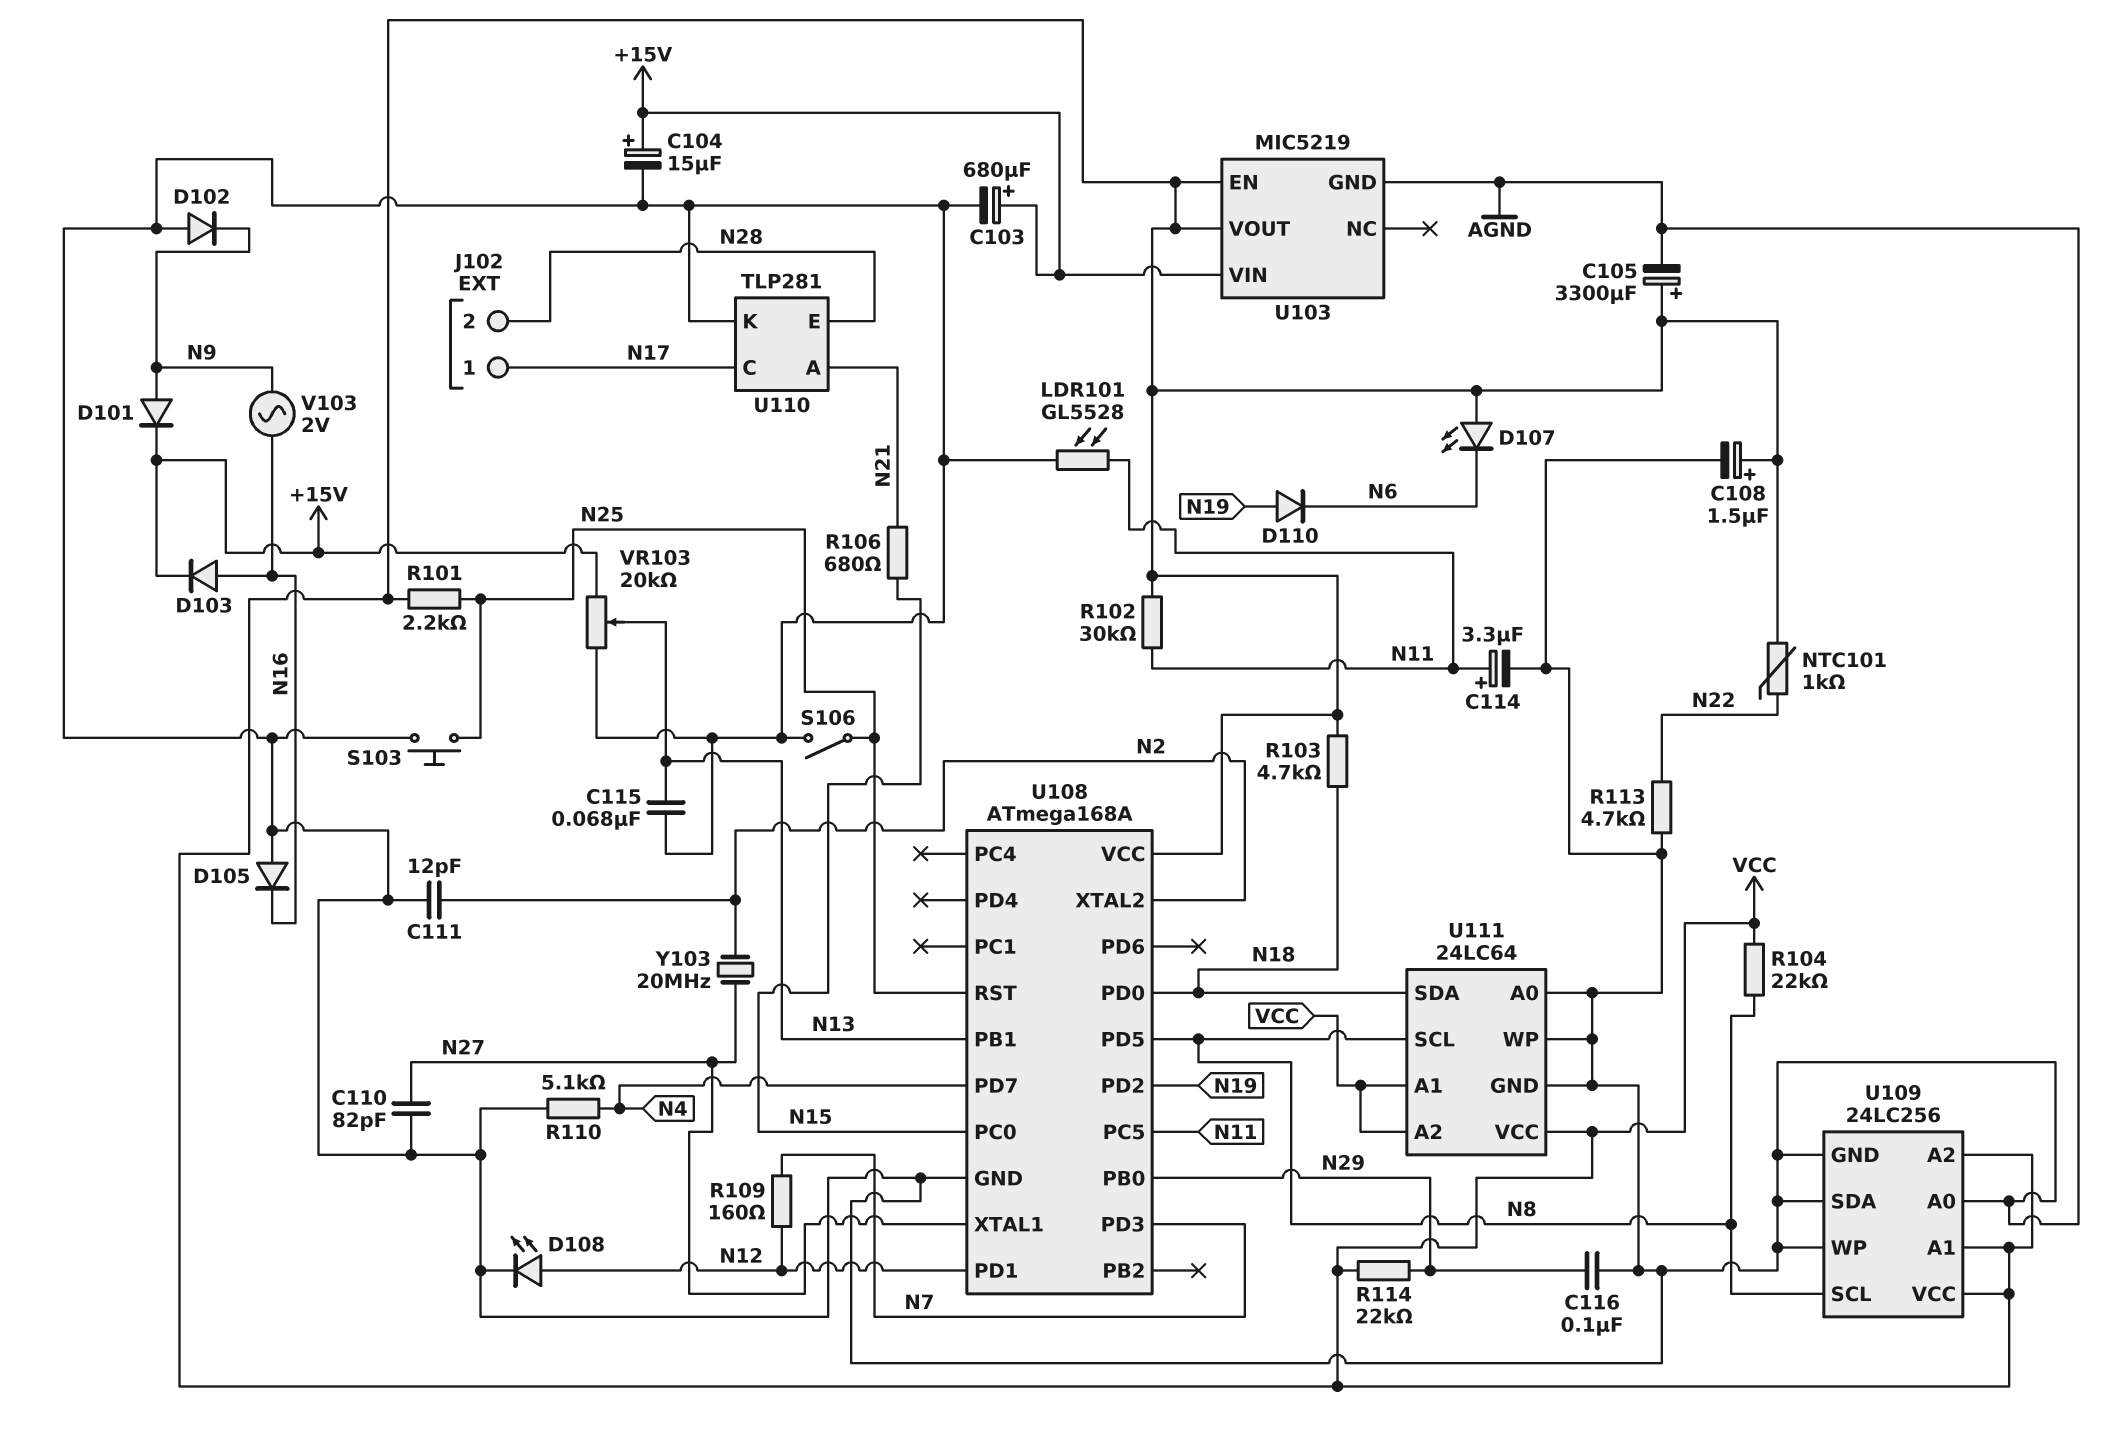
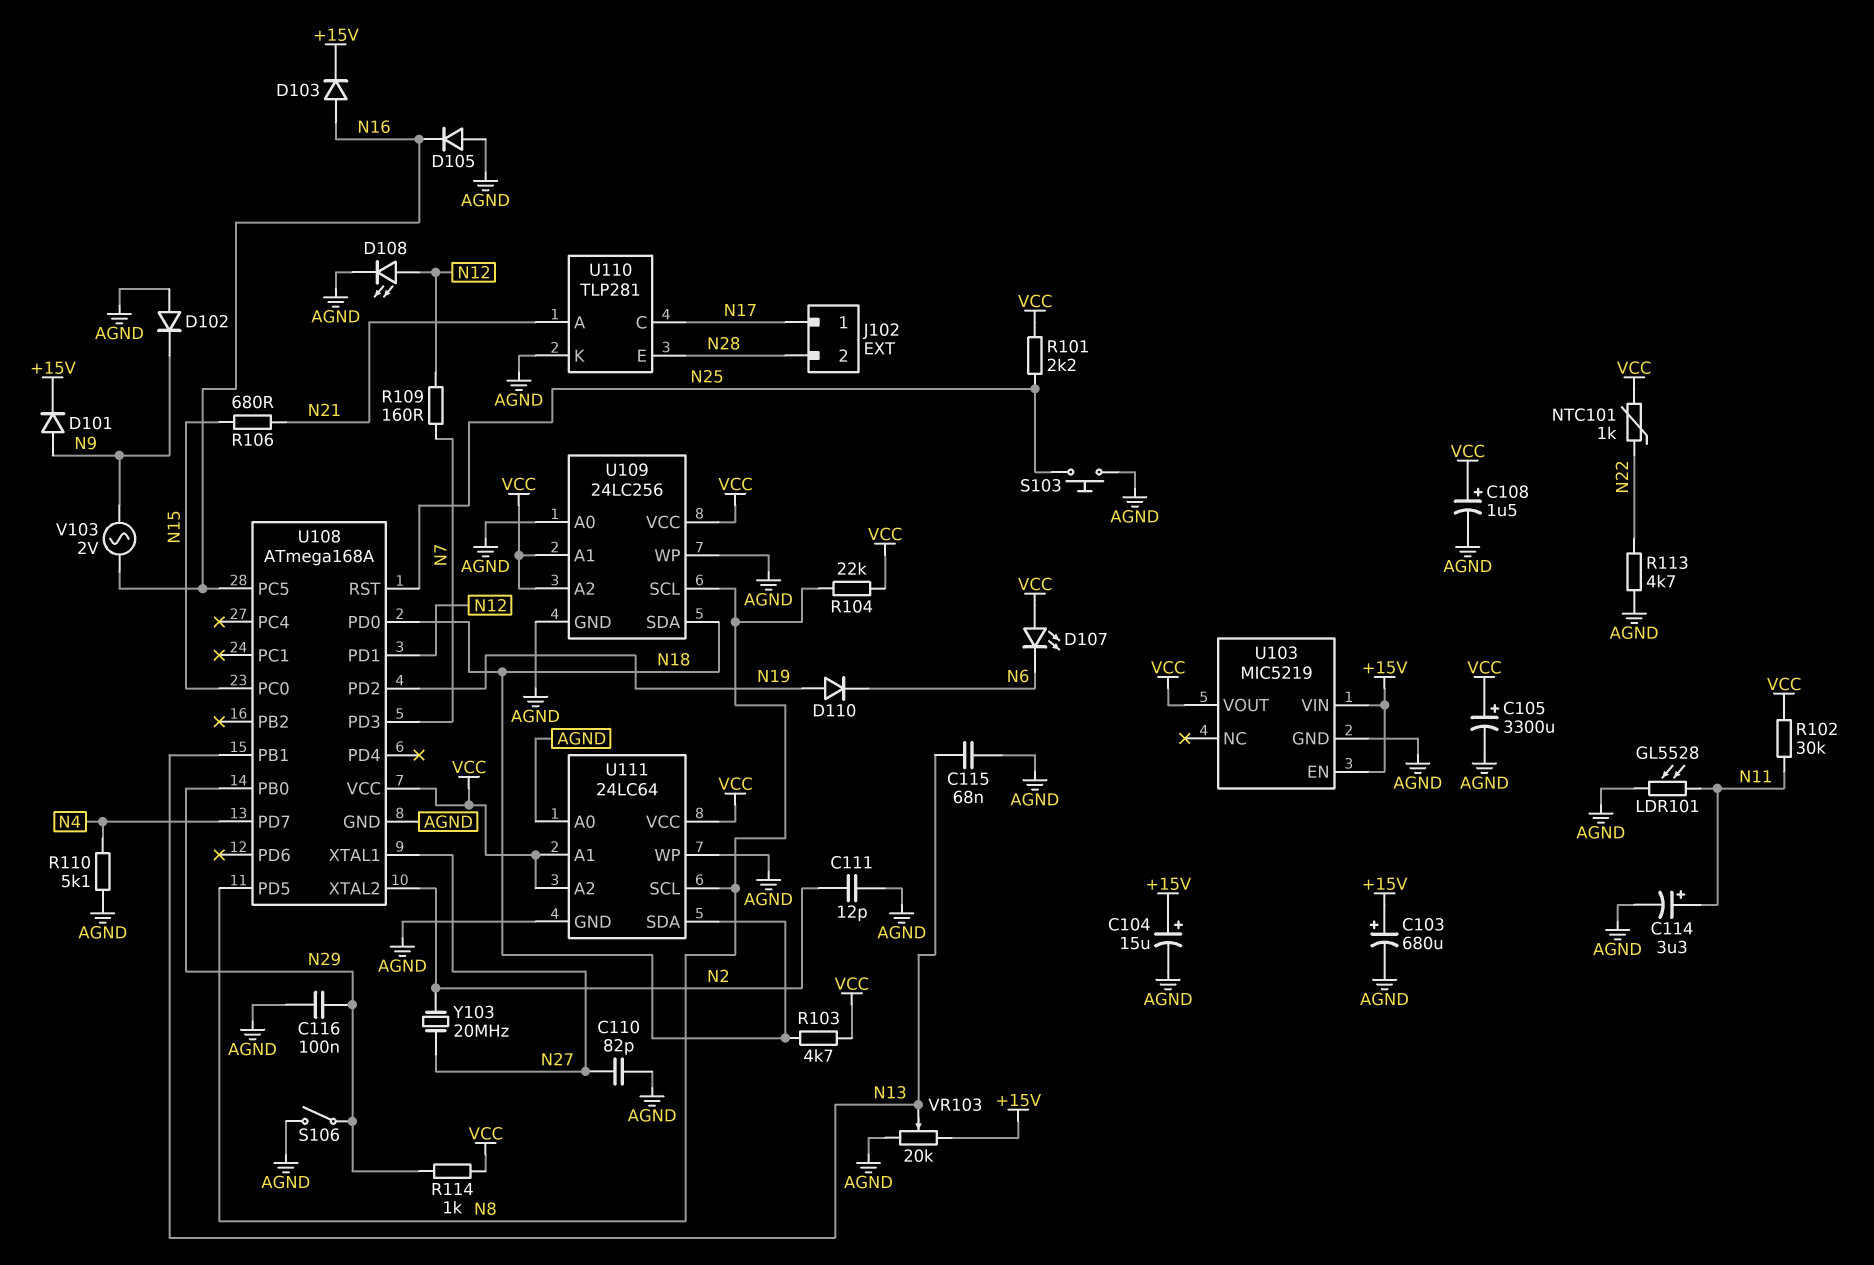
R114: 22k (N29, VCC) -> 1k (N29, VCC)
S106: switch (AGND, N25) -> switch (AGND, N29)
U103 pin EN: VCC -> +15V
U108 pin PC5: N11 -> N16
U109 pin SDA: AGND -> N18

